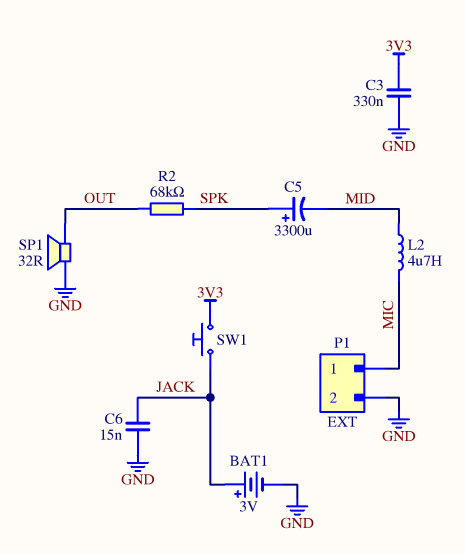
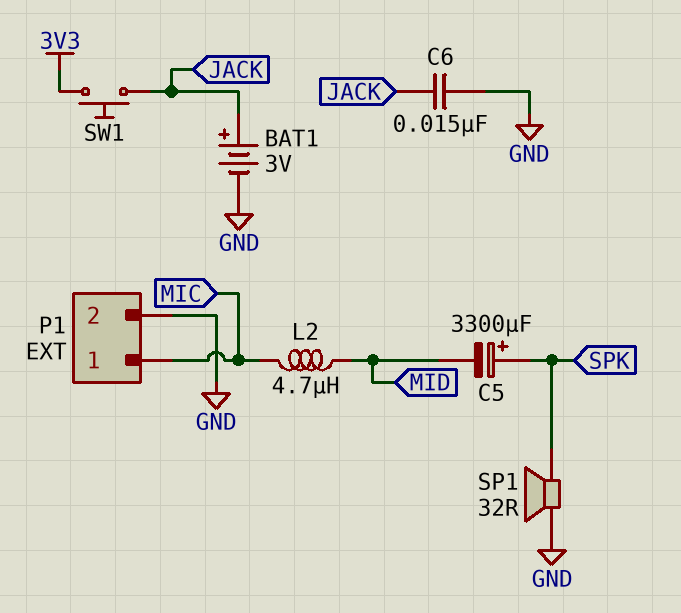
C3: 330nF (3V3, GND) -> none
R2: 68k (OUT, SPK) -> none
SP1: speaker 32R (GND, OUT) -> speaker 32R (GND, SPK)

